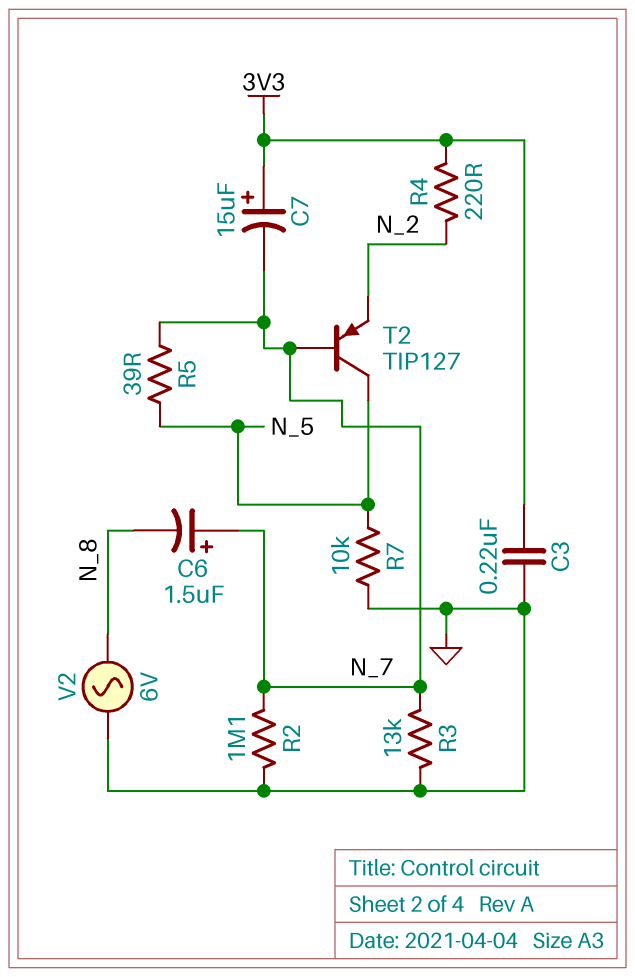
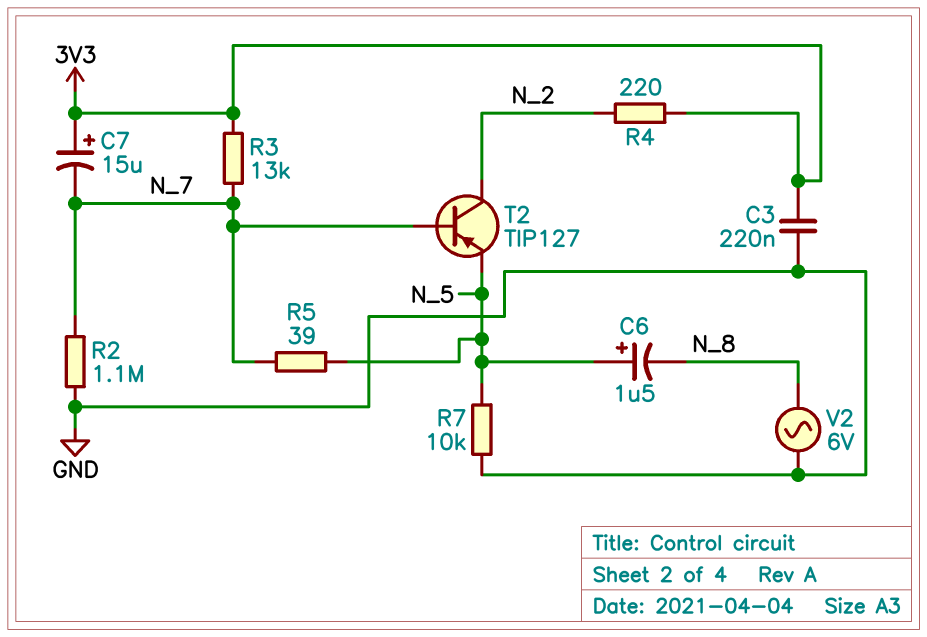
C6: 1.5uF (plus N_7, minus N_8) -> 1.5uF (plus N_5, minus N_8)
R3: 13k (GND, N_7) -> 13k (3V3, N_7)
T2: PNP TIP127 (B N_7, C N_5, E N_2) -> PNP TIP127 (B N_7, C N_2, E N_5)

